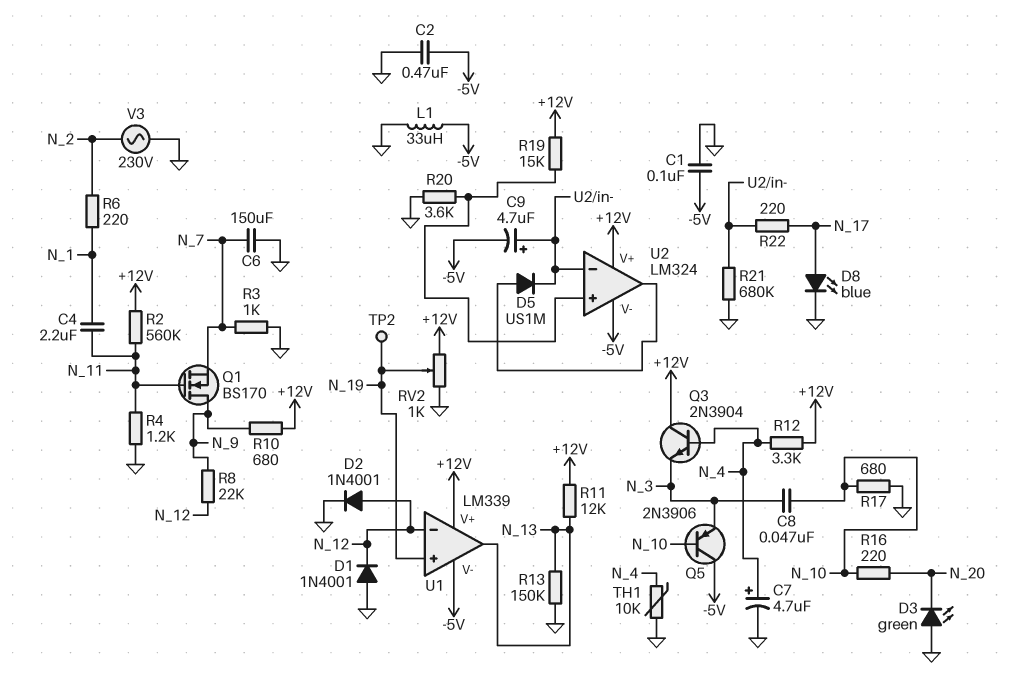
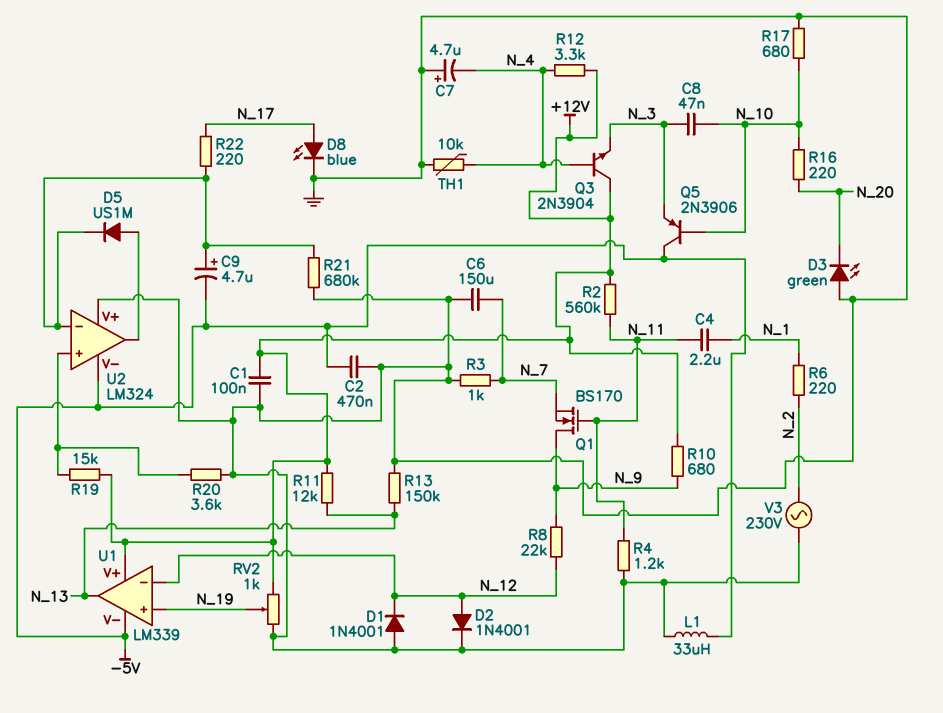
C1: 100nF (-5V, GND) -> 100nF (+12V, GND)
C7: 4.7uF (plus N_4, minus GND) -> 4.7uF (plus GND, minus N_4)
TP2: test point (N_19) -> none
U2 pin V+: +12V -> GND

